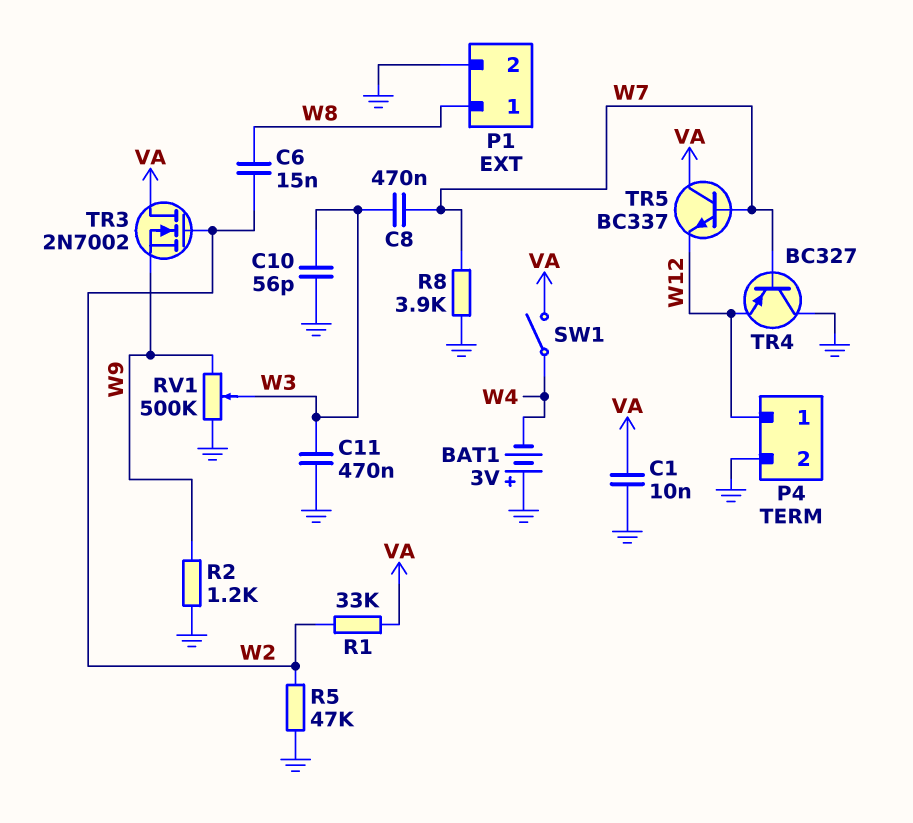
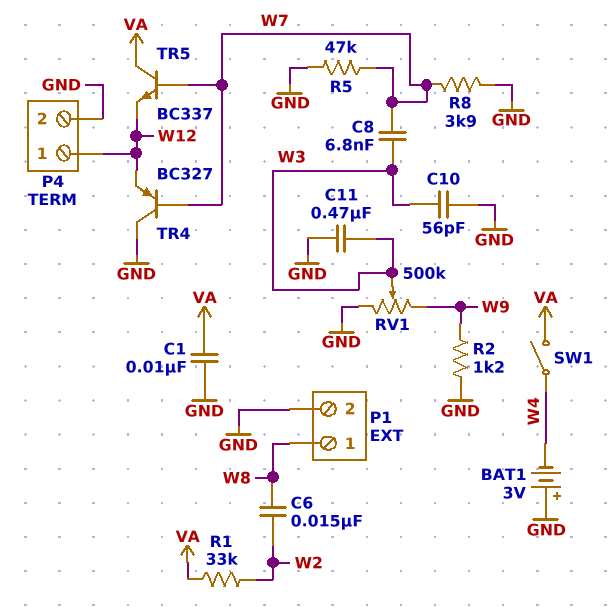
C8: 470nF (W3, W7) -> 6.8nF (W3, W7)
R5: 47k (GND, W2) -> 47k (GND, W7)
TR3: NMOS 2N7002 (G W2, D VA, S W9) -> none

